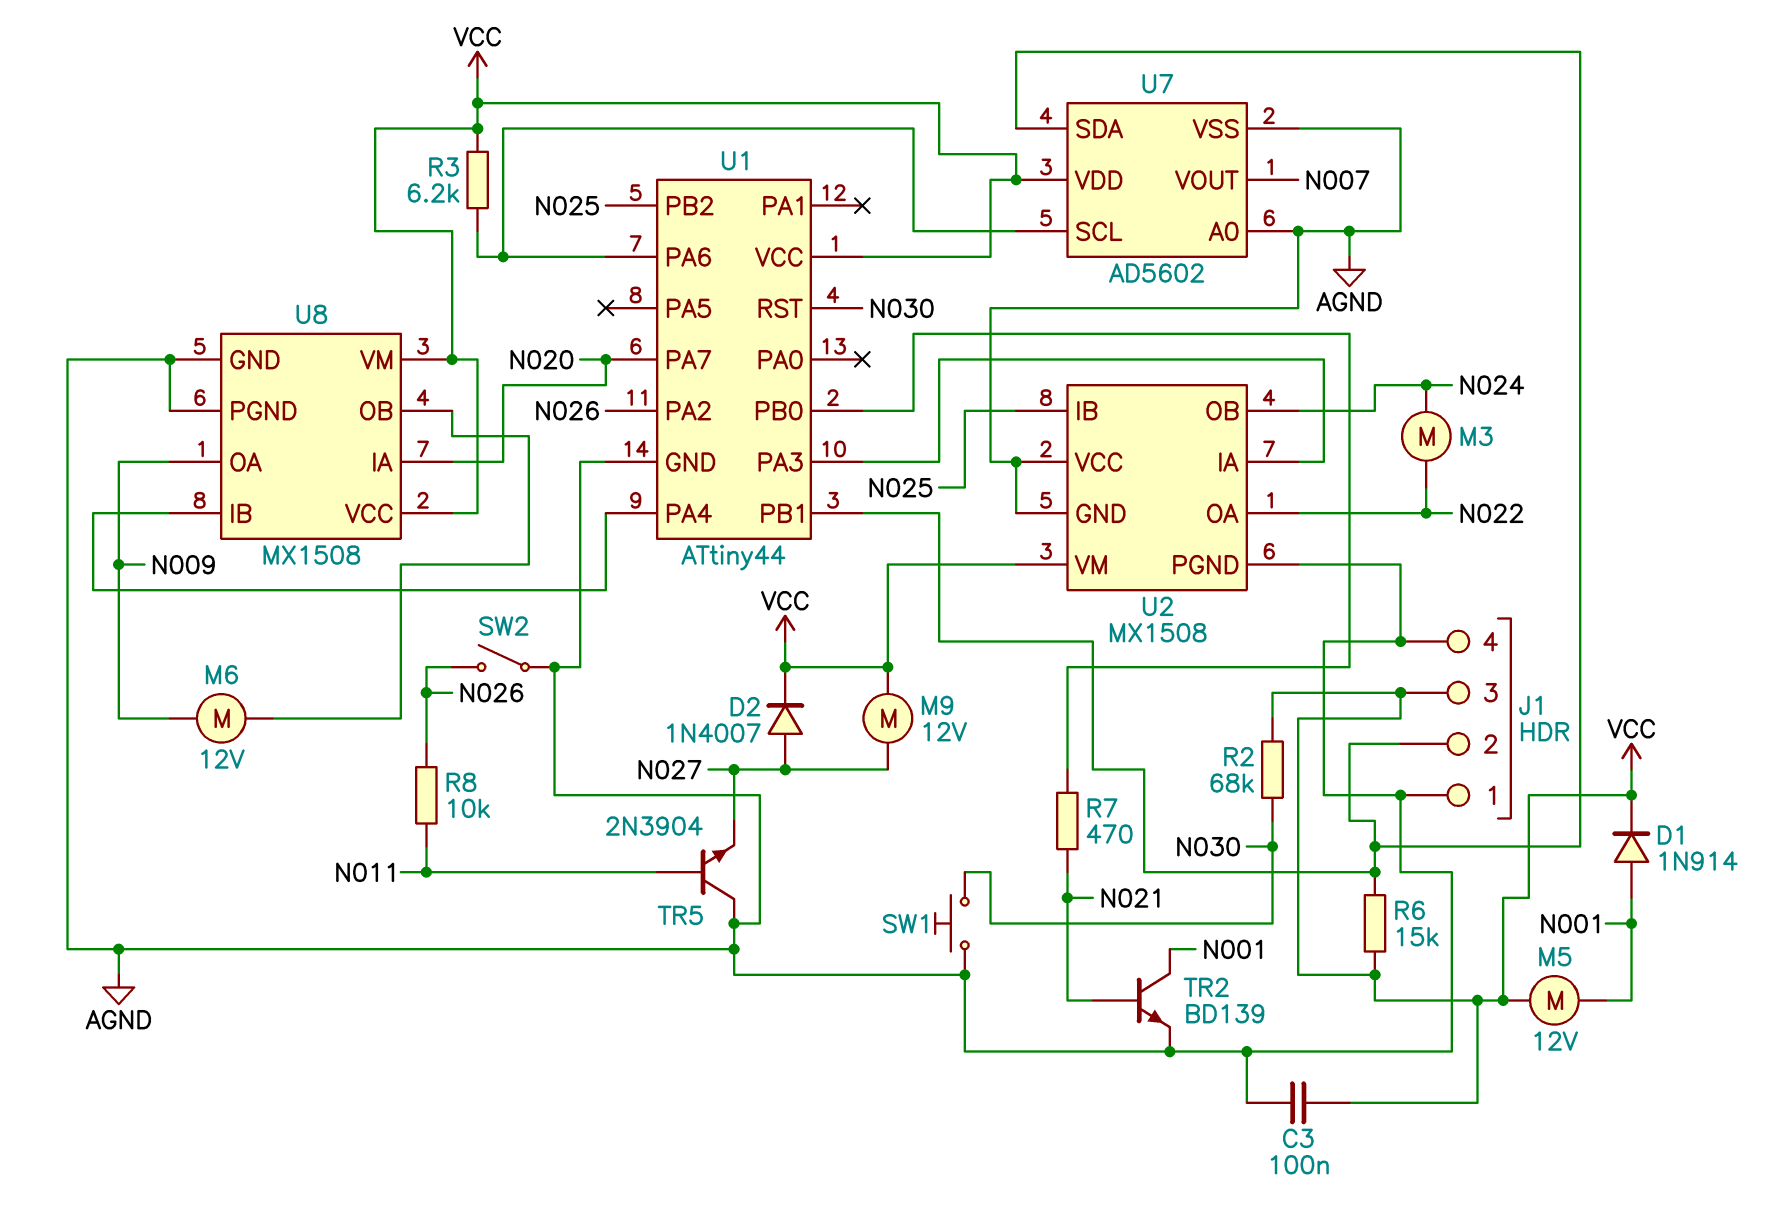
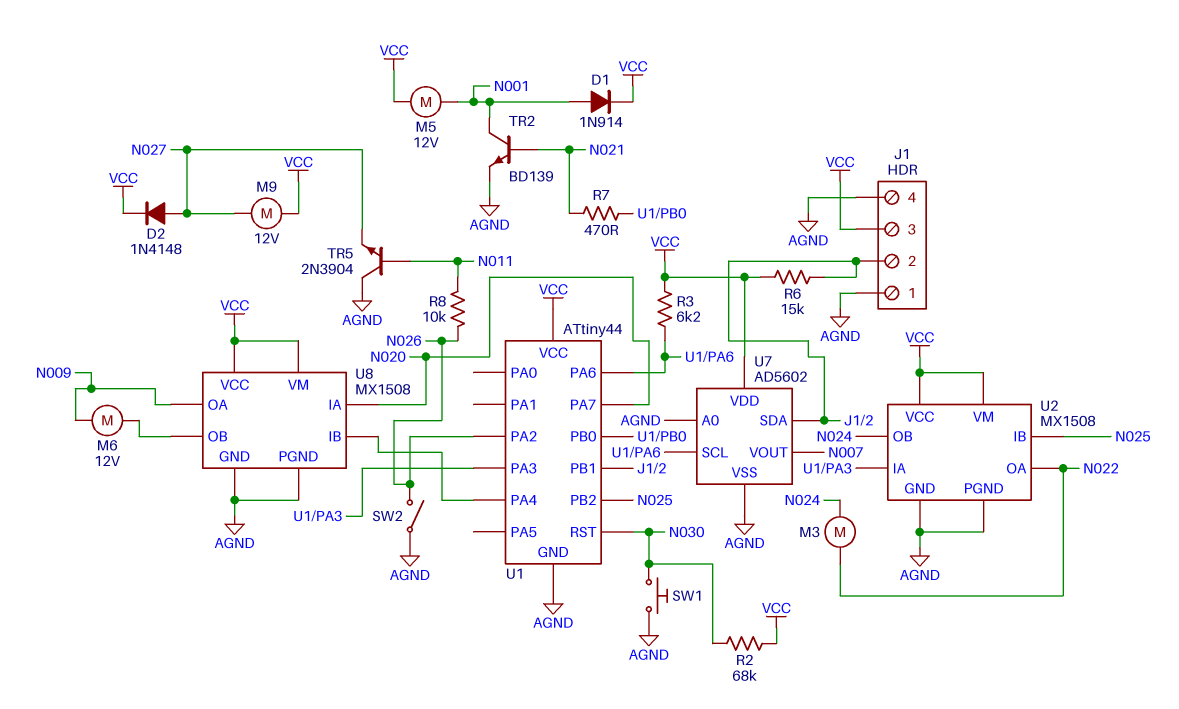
C3: 100nF (AGND, VCC) -> none
D2: diode 1N4007 (A N027, K VCC) -> diode 1N4148 (A N027, K VCC)
U2 pin VCC: AGND -> VCC

